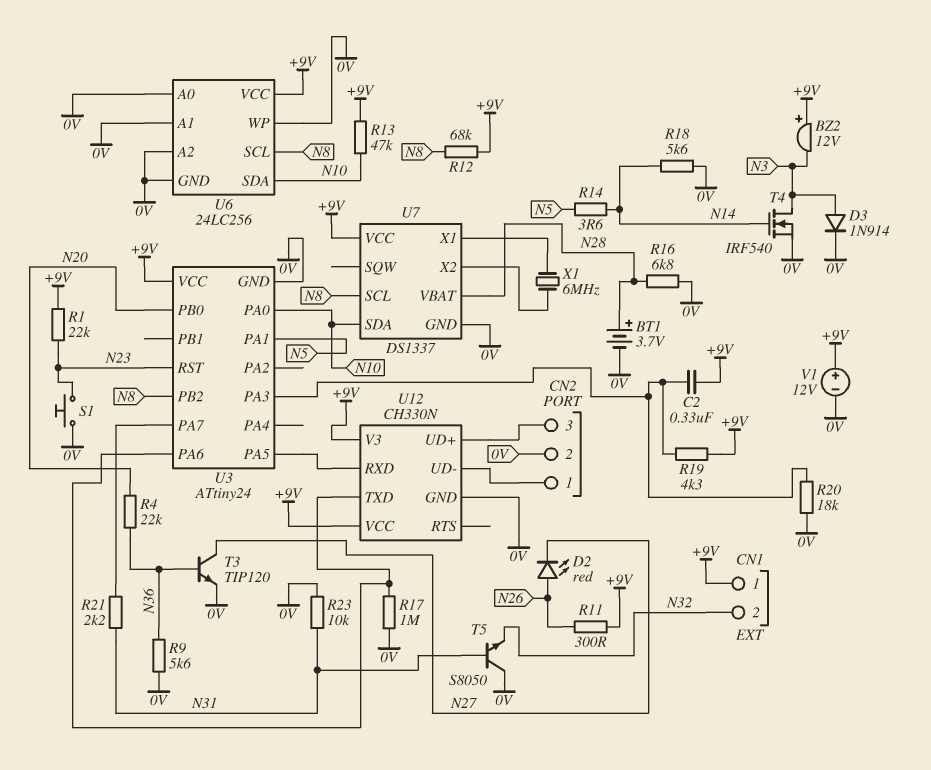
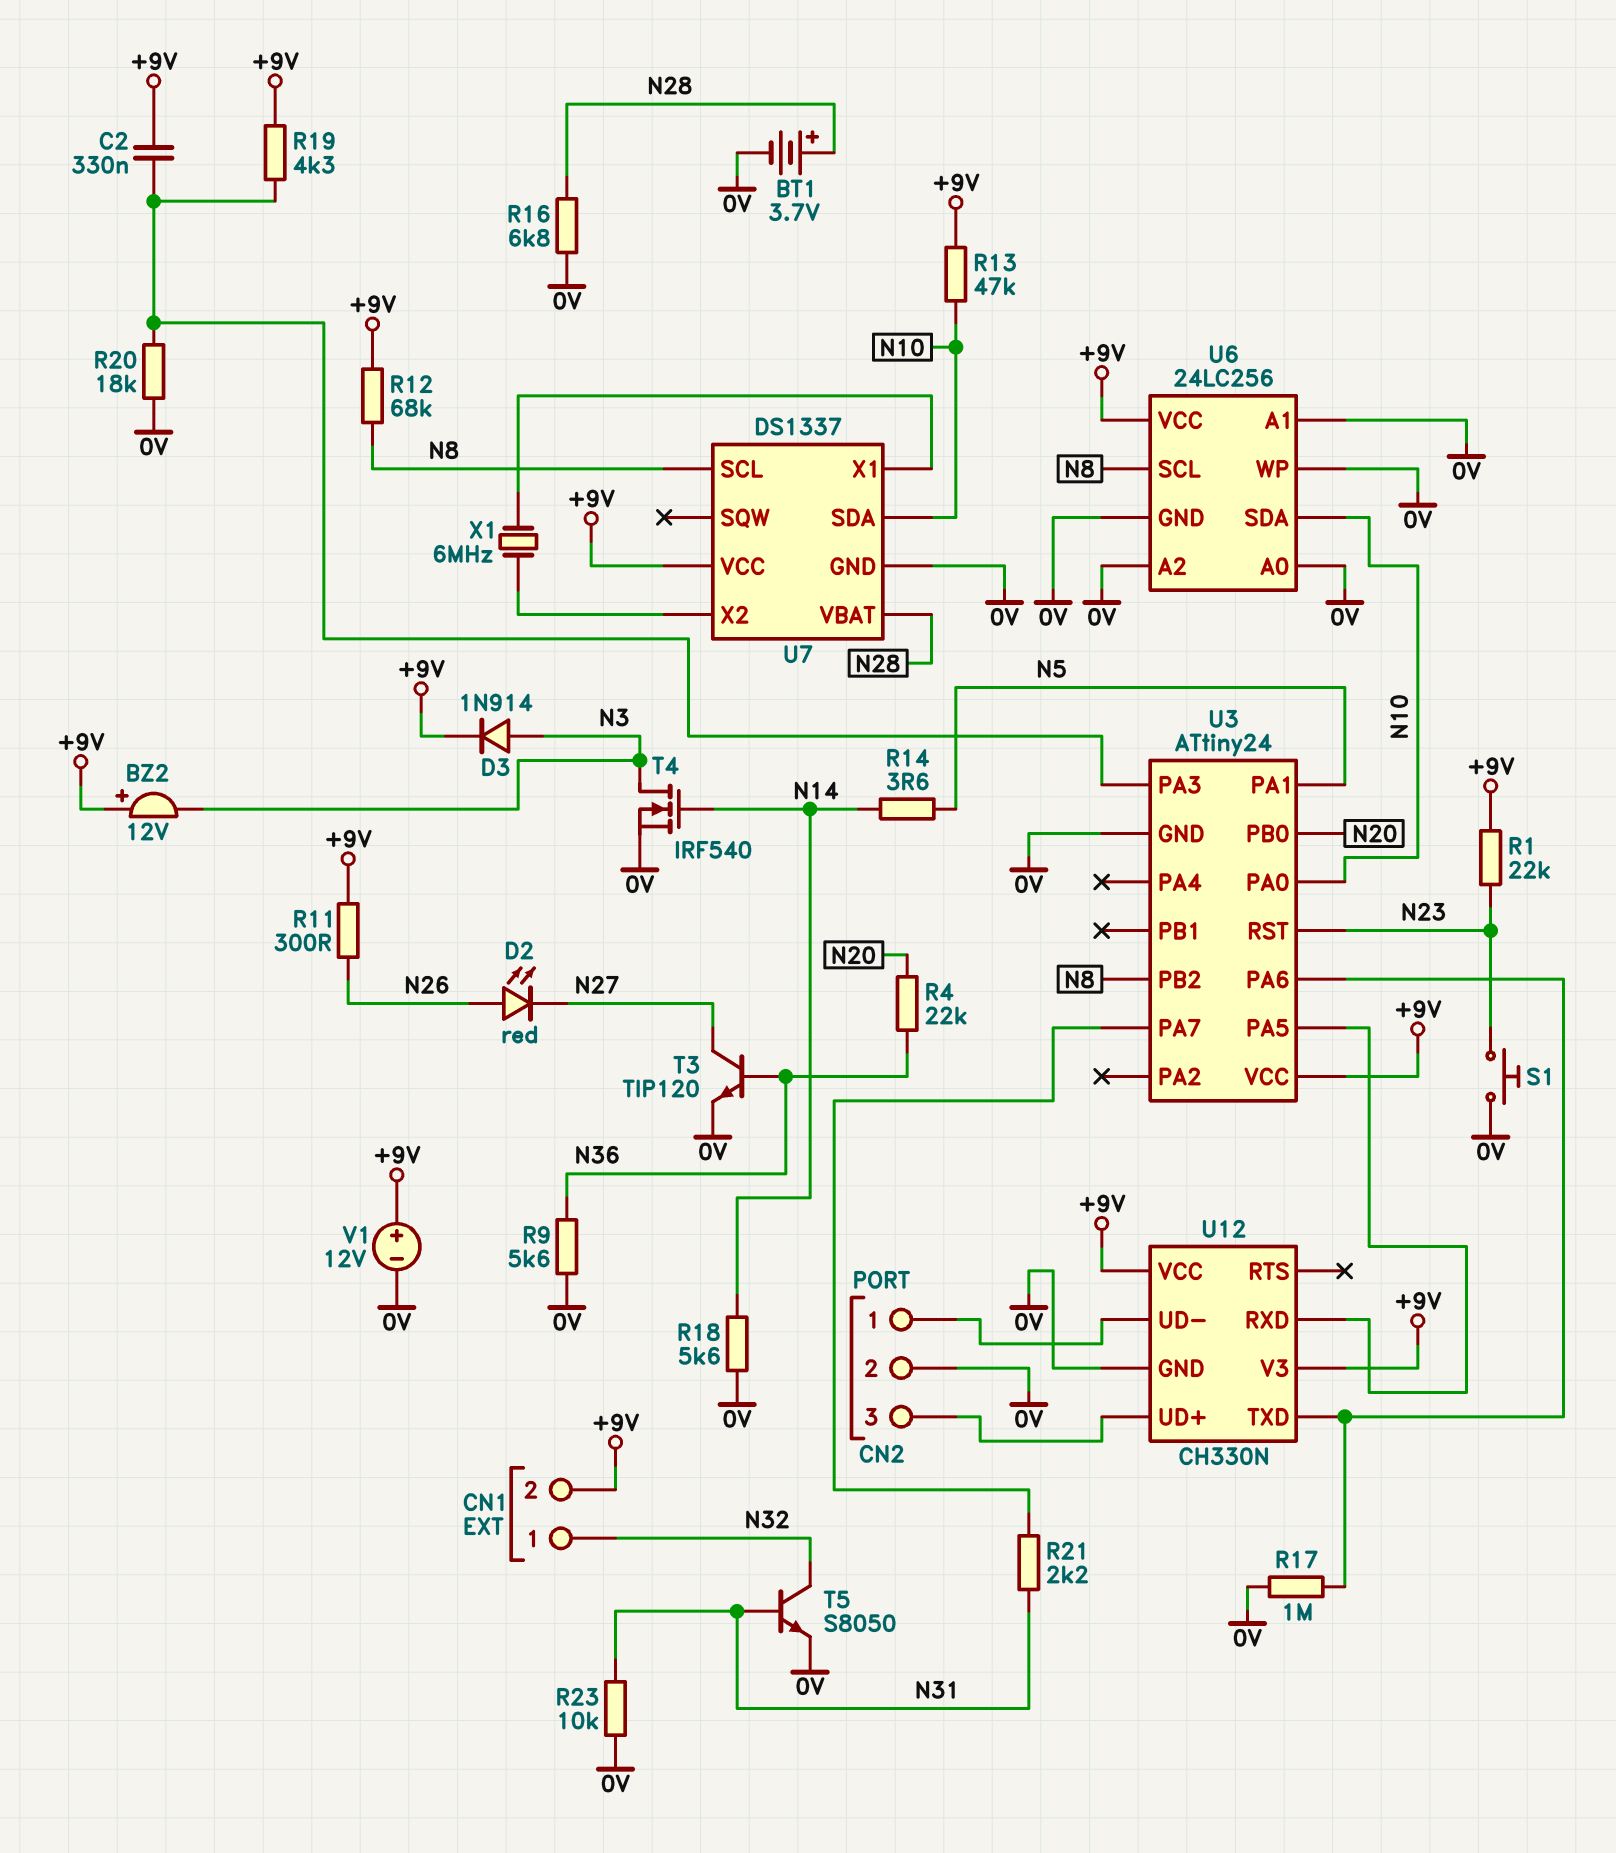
CN1 pin 1: +9V -> N32
CN1 pin 2: N32 -> +9V
D3: diode 1N914 (A N3, K 0V) -> diode 1N914 (A N3, K +9V)
T5: NPN S8050 (B N31, C 0V, E N32) -> NPN S8050 (B N31, C N32, E 0V)

